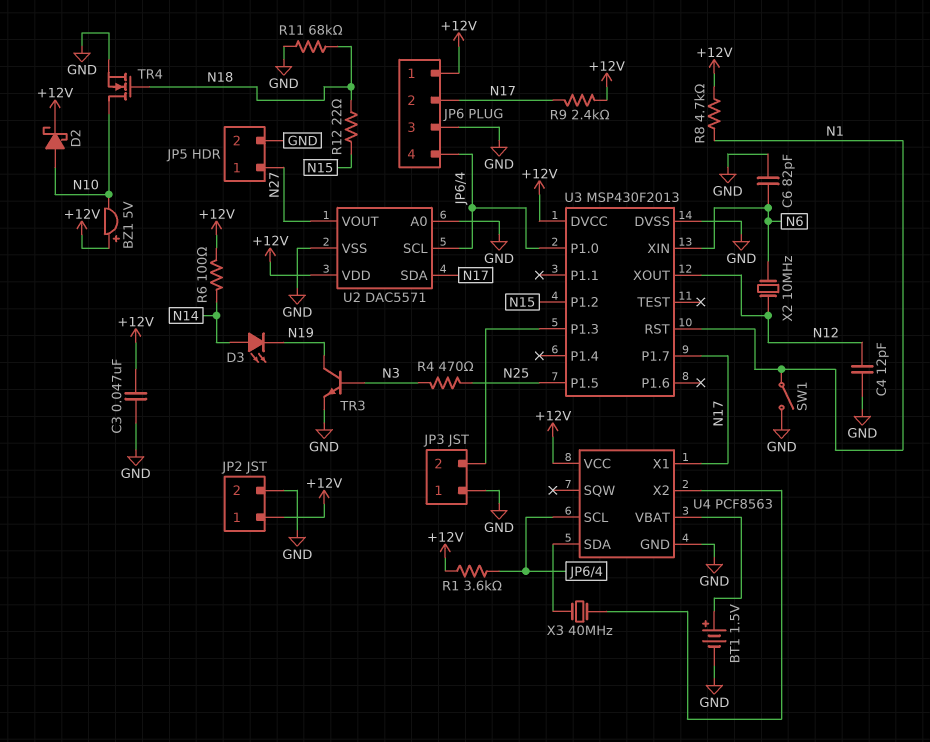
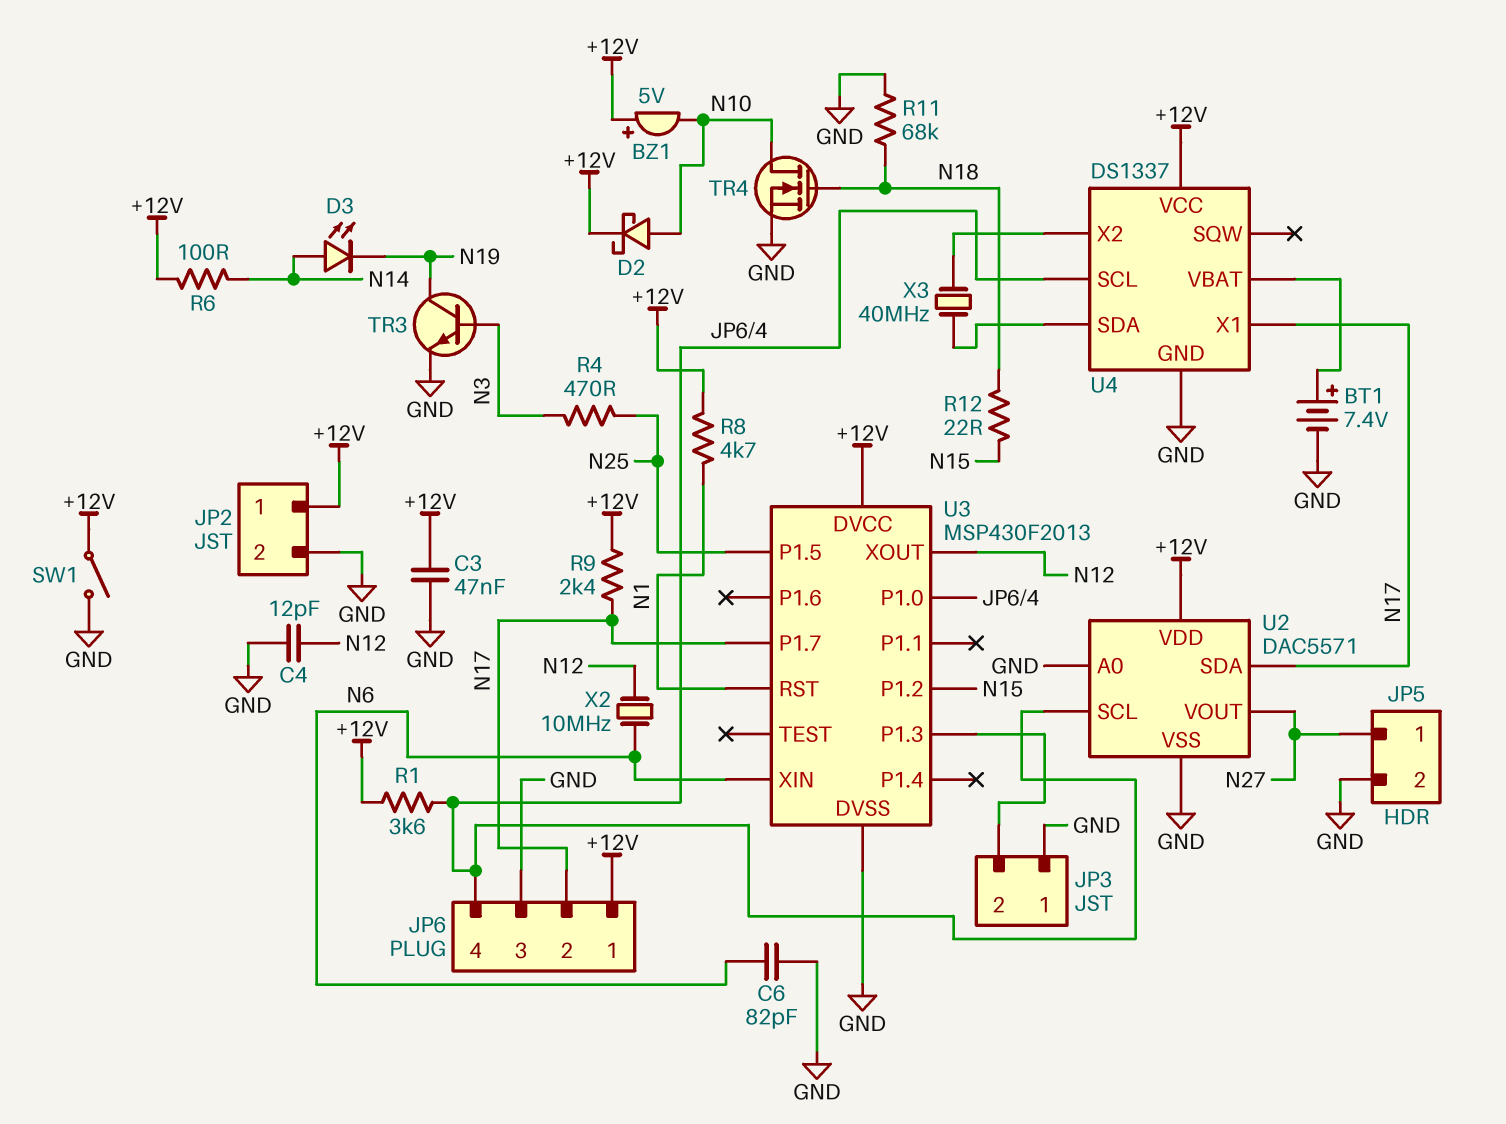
BT1: 1.5V (plus U4/VBAT, minus GND) -> 7.4V (plus U4/VBAT, minus GND)
SW1: switch (GND, N1) -> switch (+12V, GND)
U4: PCF8563 -> DS1337

